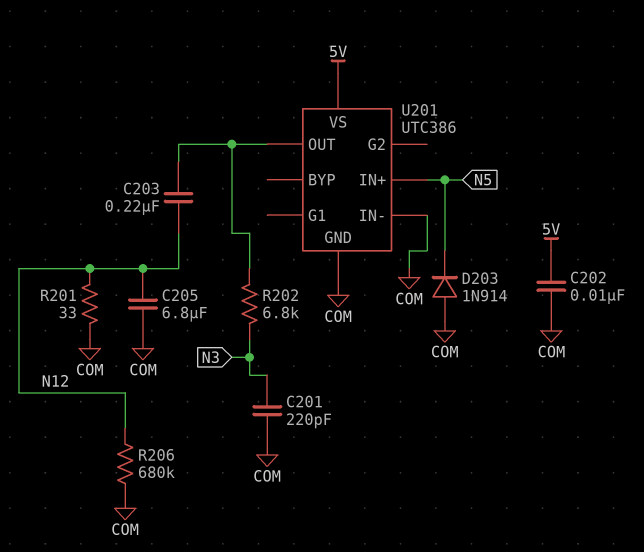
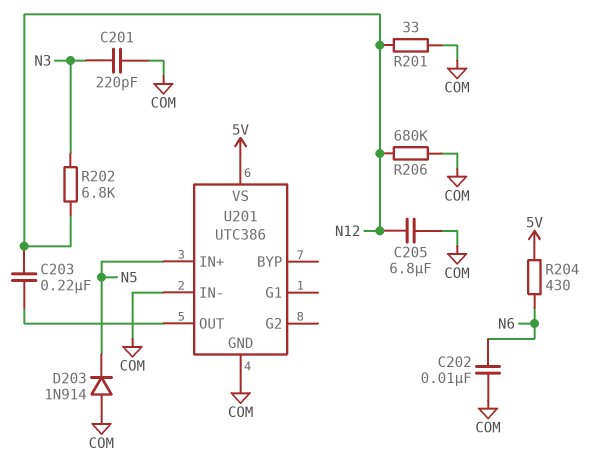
C202: 10nF (5V, COM) -> 10nF (COM, N6)
R202: 6.8k (N3, U201/OUT) -> 6.8k (N3, N12)
R204: none -> 430 (5V, N6)

